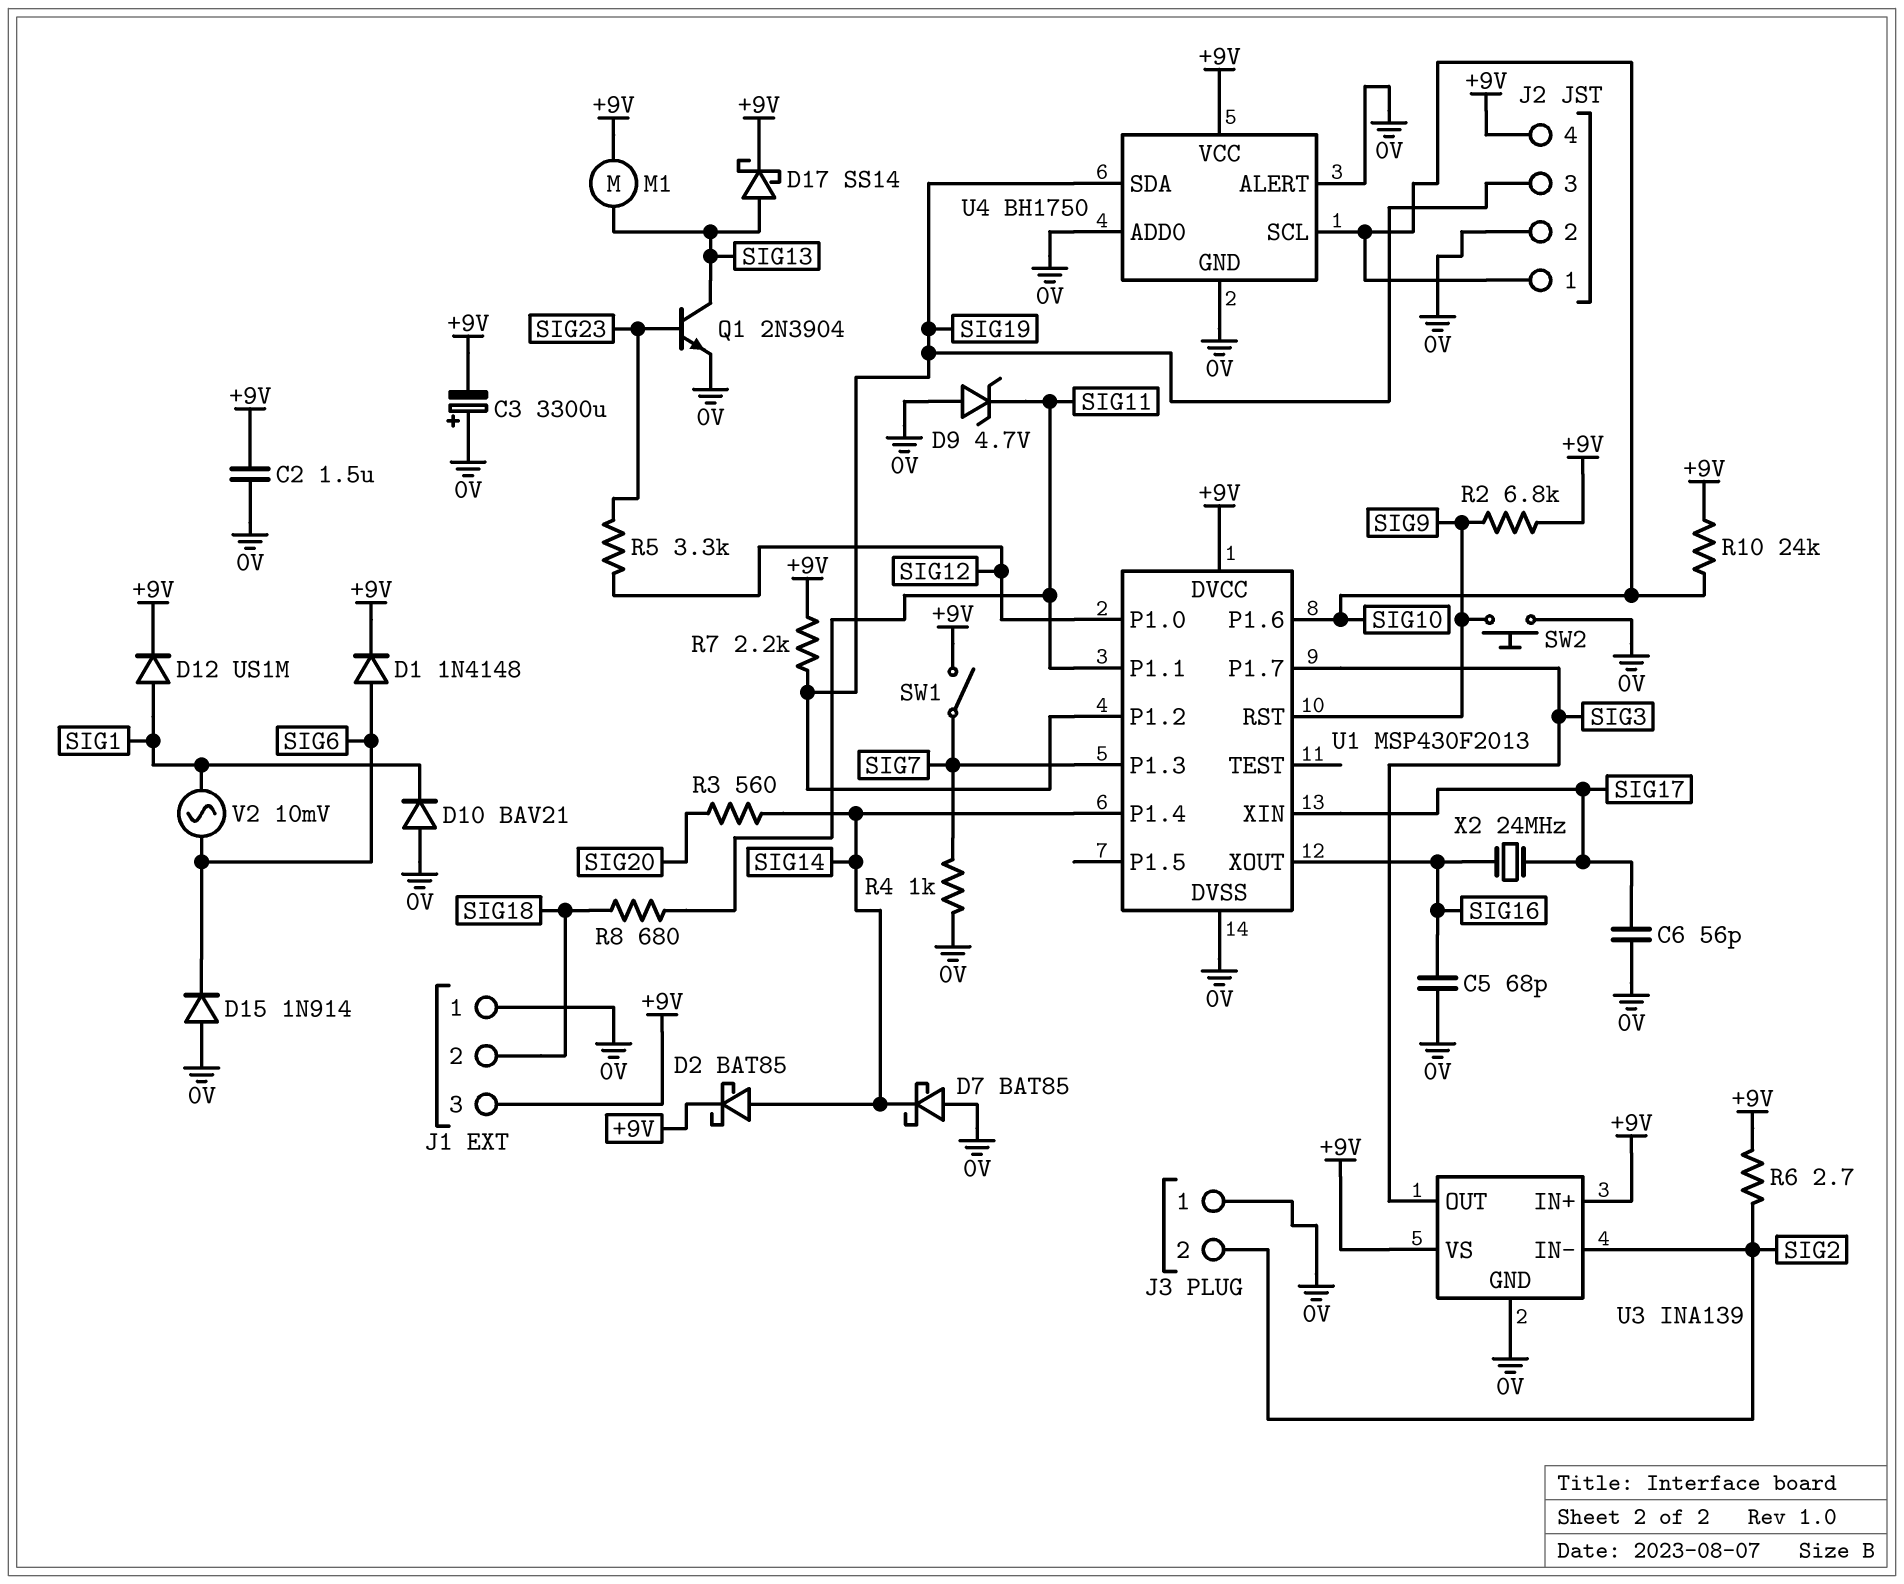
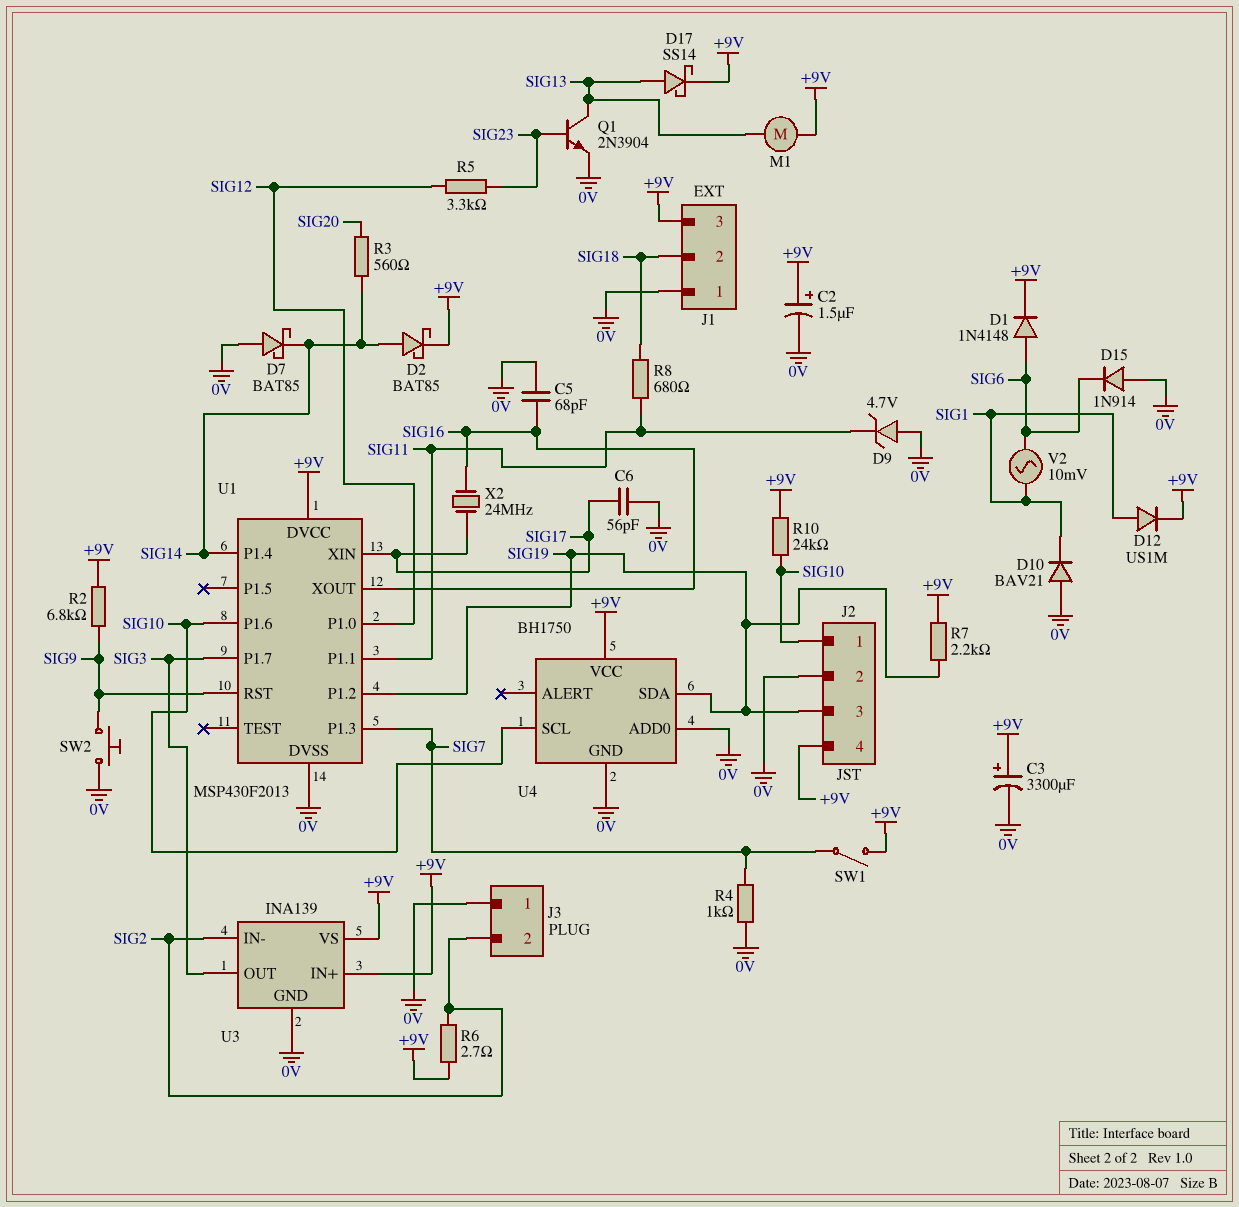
C2: 1.5uF (+9V, 0V) -> 1.5uF (plus +9V, minus 0V)
C3: 3300uF (plus 0V, minus +9V) -> 3300uF (plus +9V, minus 0V)
U4 pin ALERT: 0V -> none

